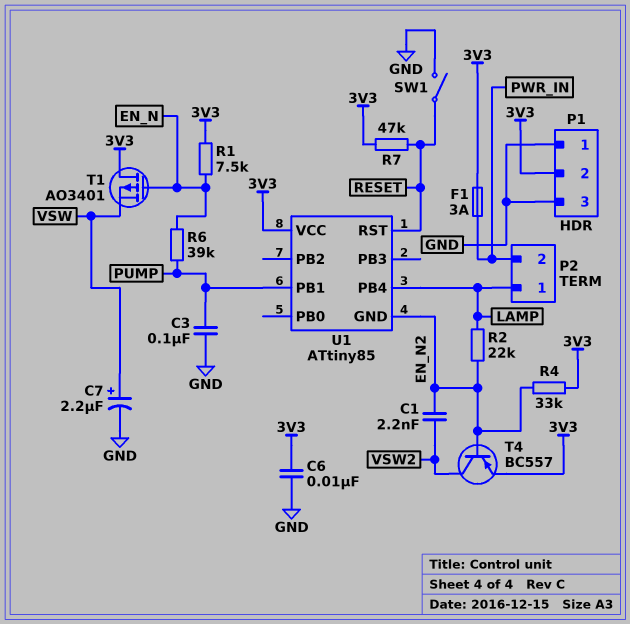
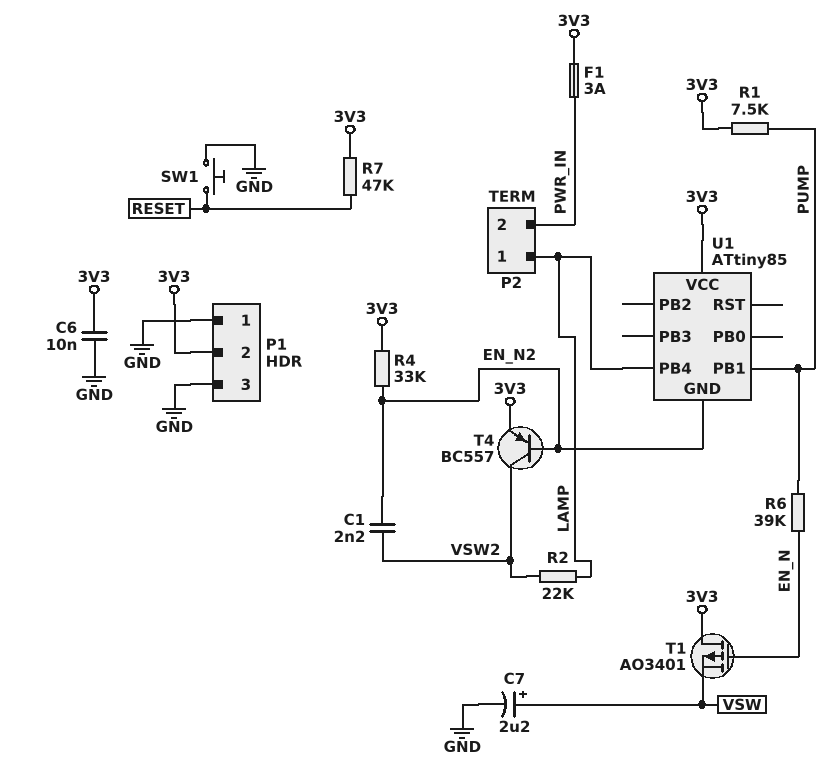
C3: 100nF (GND, PUMP) -> none
R1: 7.5k (3V3, EN_N) -> 7.5k (3V3, PUMP)
R2: 22k (EN_N2, LAMP) -> 22k (LAMP, VSW2)
SW1: switch (GND, RESET) -> button (GND, RESET)
U1 pin RST: RESET -> none

